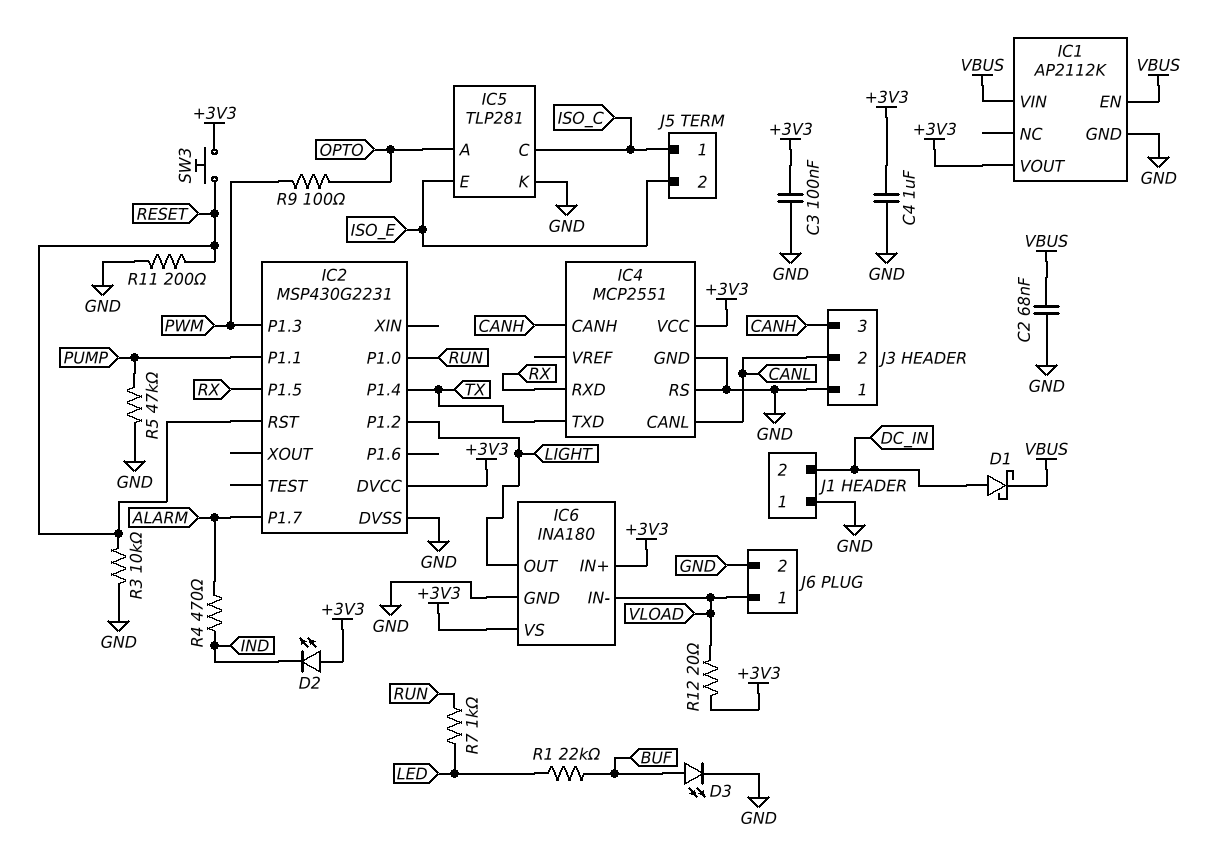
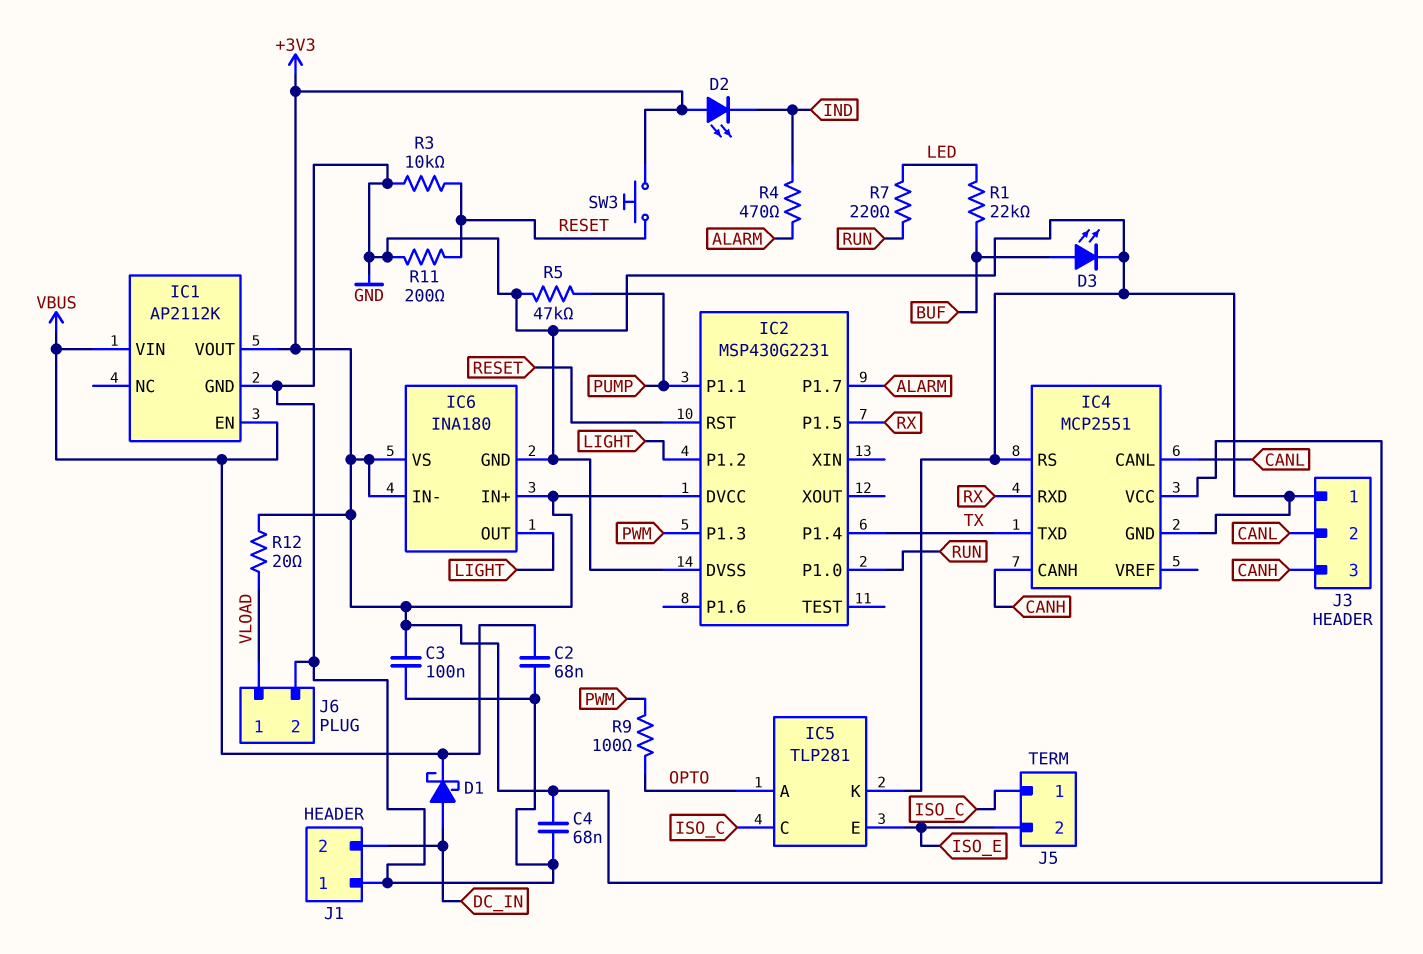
C4: 1uF (+3V3, GND) -> 68nF (+3V3, GND)
IC6 pin IN-: VLOAD -> +3V3
R7: 1k (LED, RUN) -> 220 (LED, RUN)

